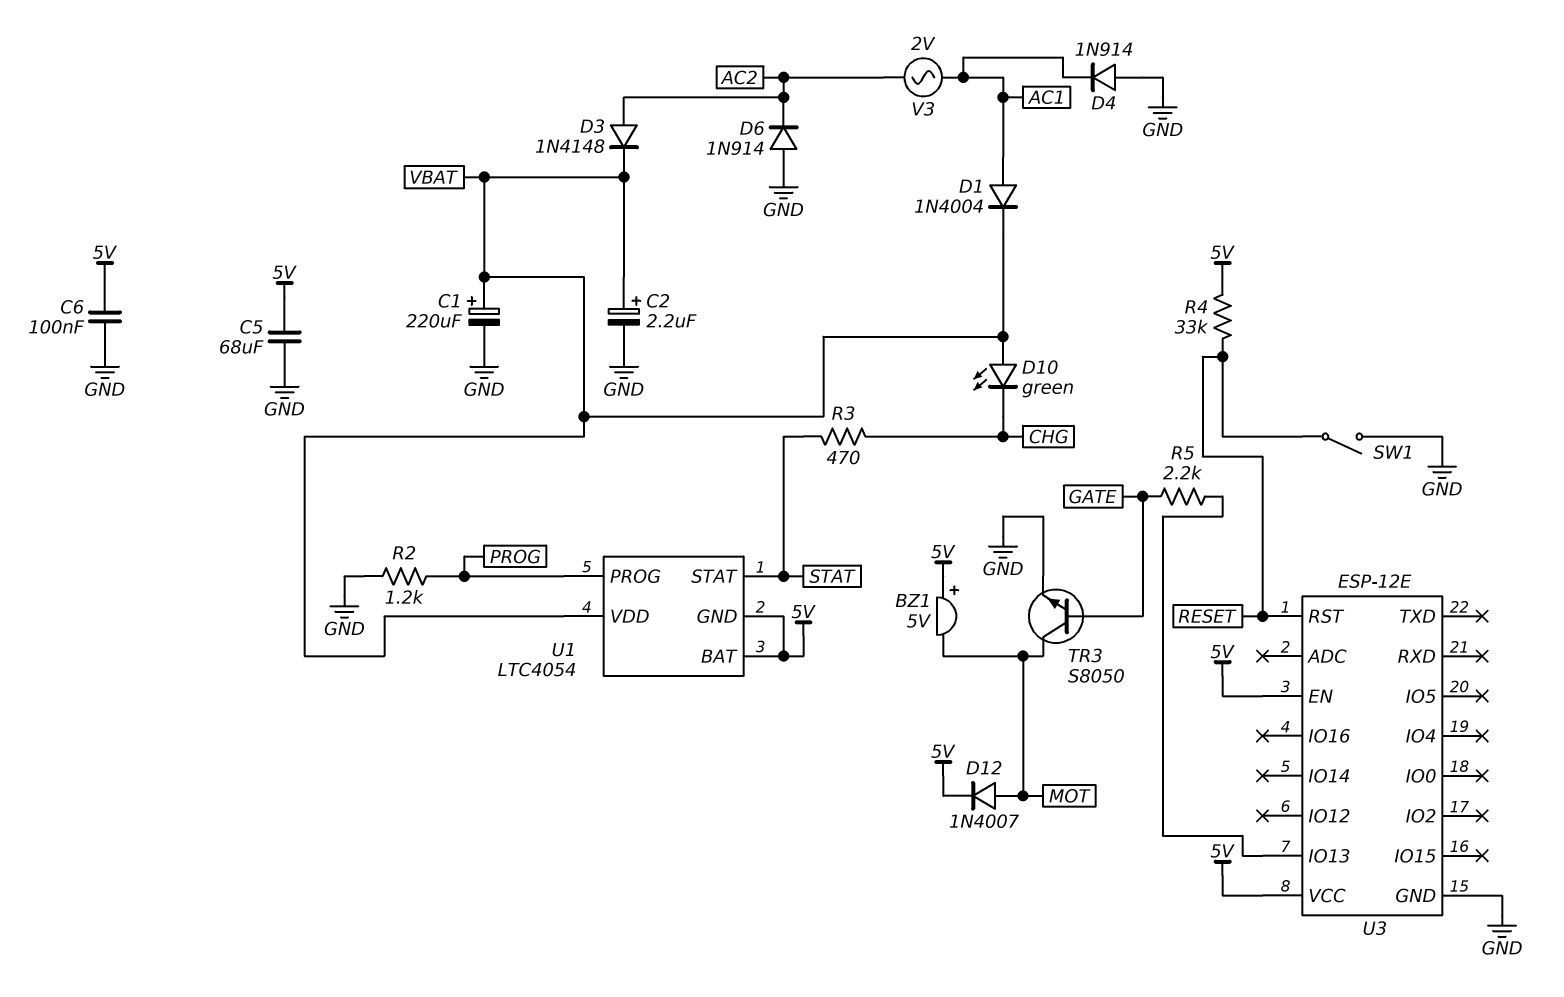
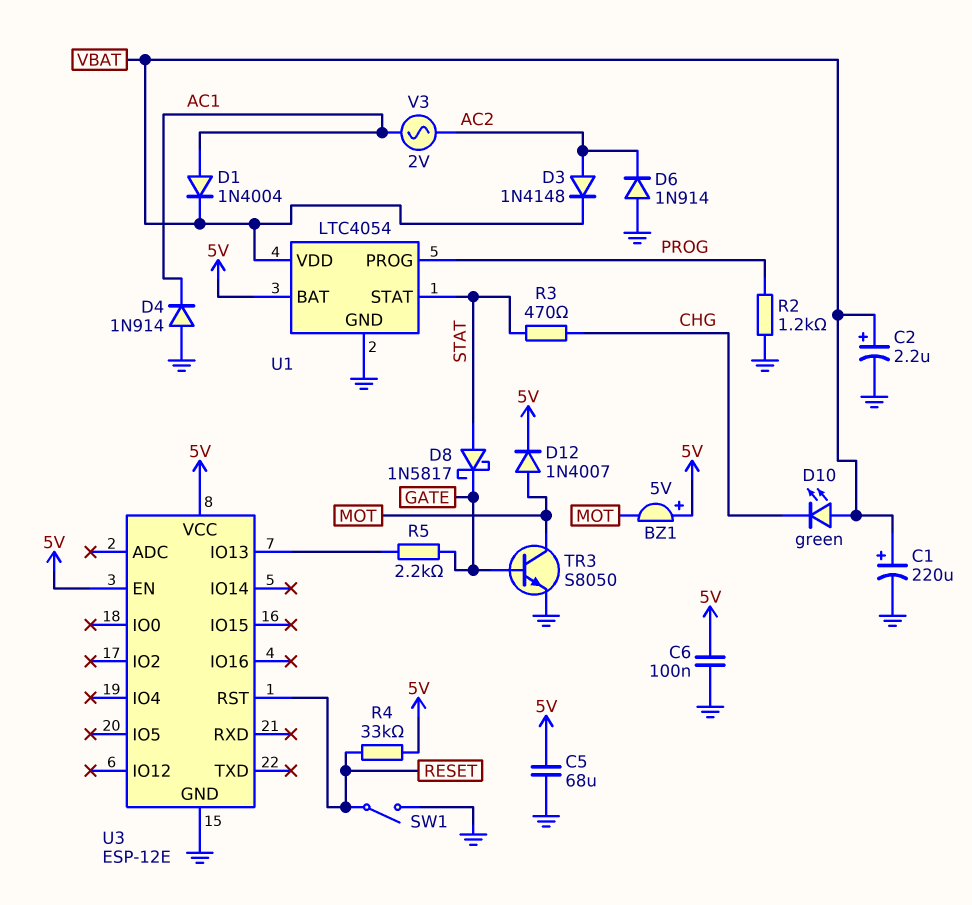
D8: none -> schottky 1N5817 (A STAT, K GATE)
U1 pin GND: 5V -> GND

